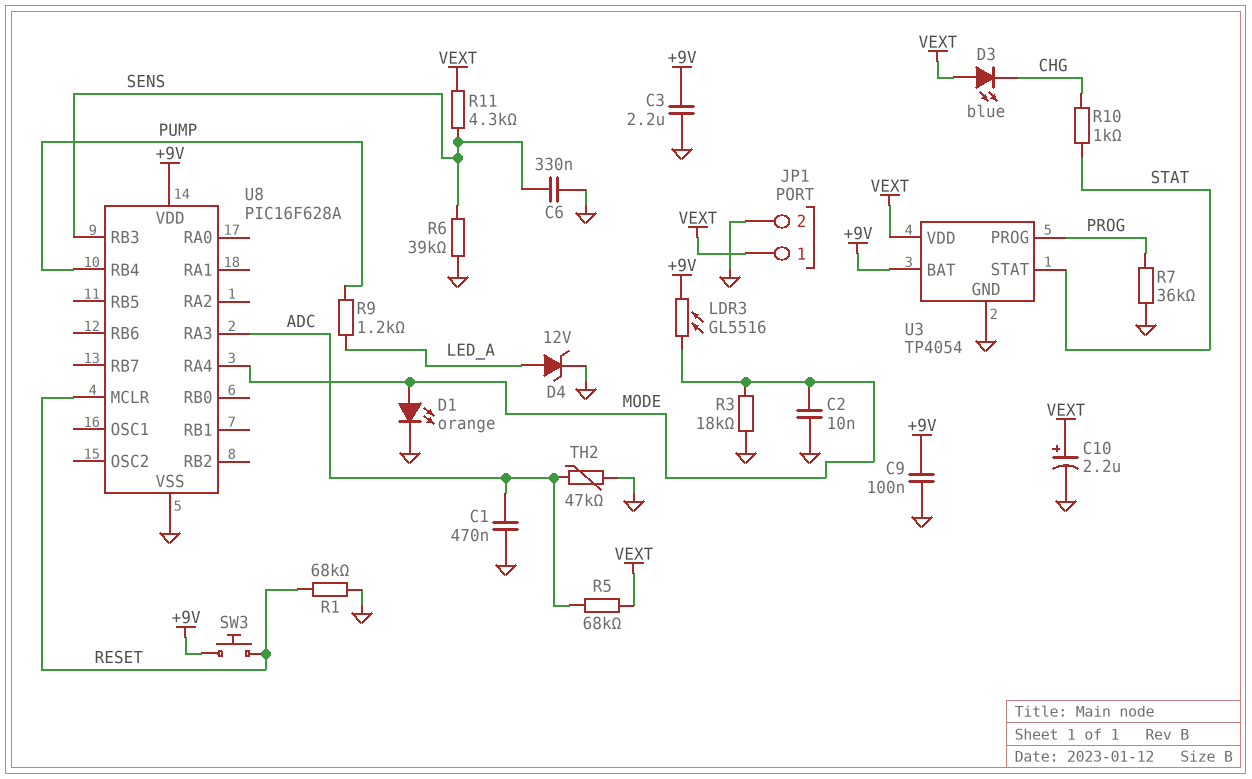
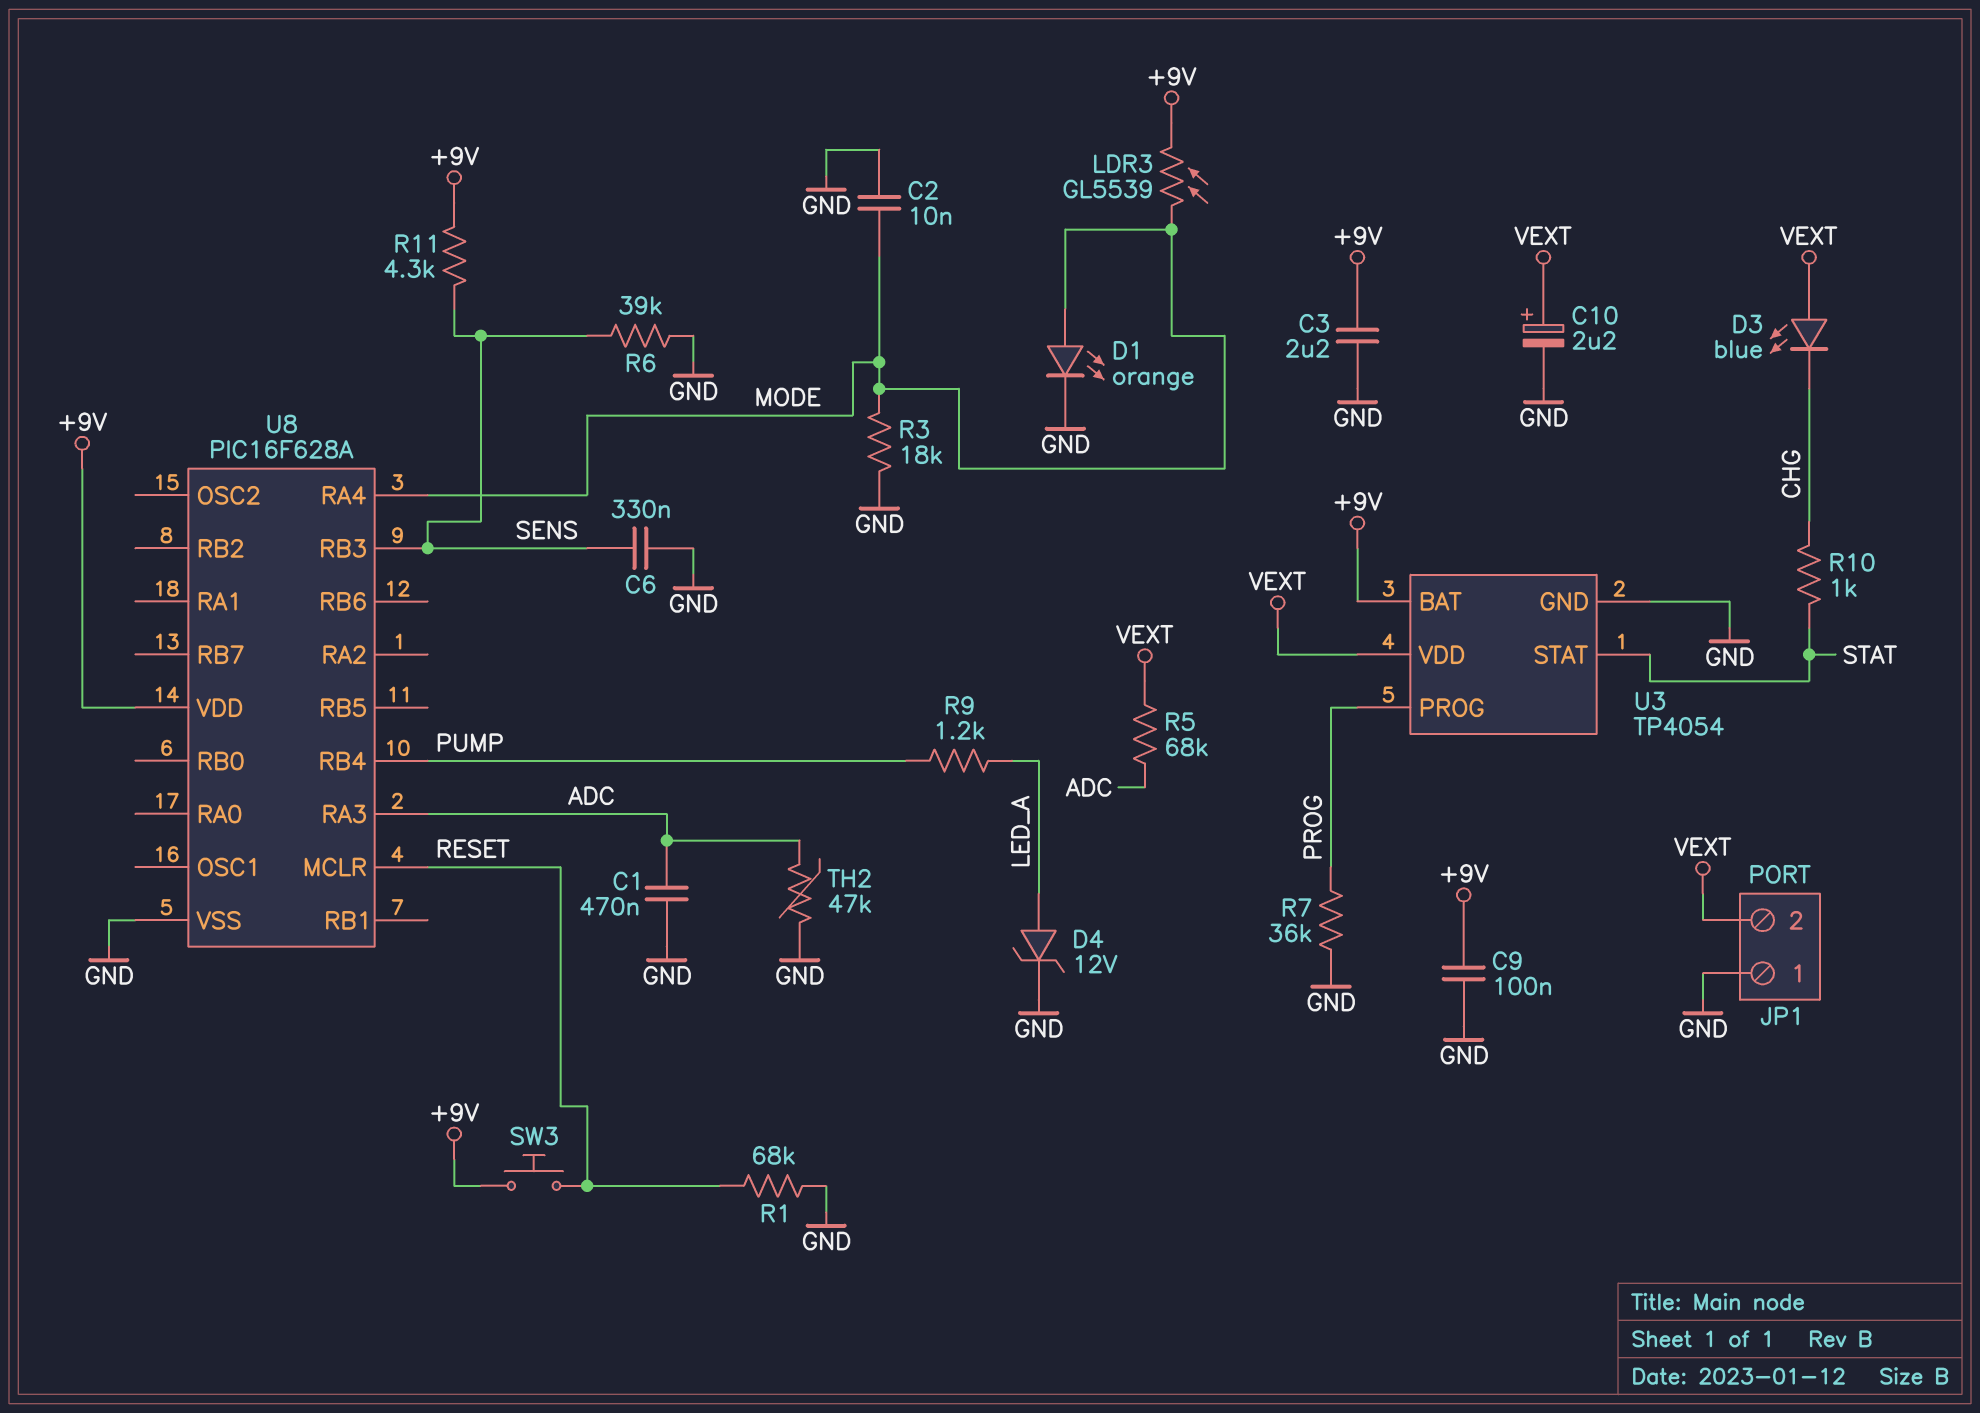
JP1 pin 1: VEXT -> GND
JP1 pin 2: GND -> VEXT
LDR3: GL5516 (+9V, MODE) -> GL5539 (+9V, MODE)
R11: 4.3k (SENS, VEXT) -> 4.3k (+9V, SENS)

